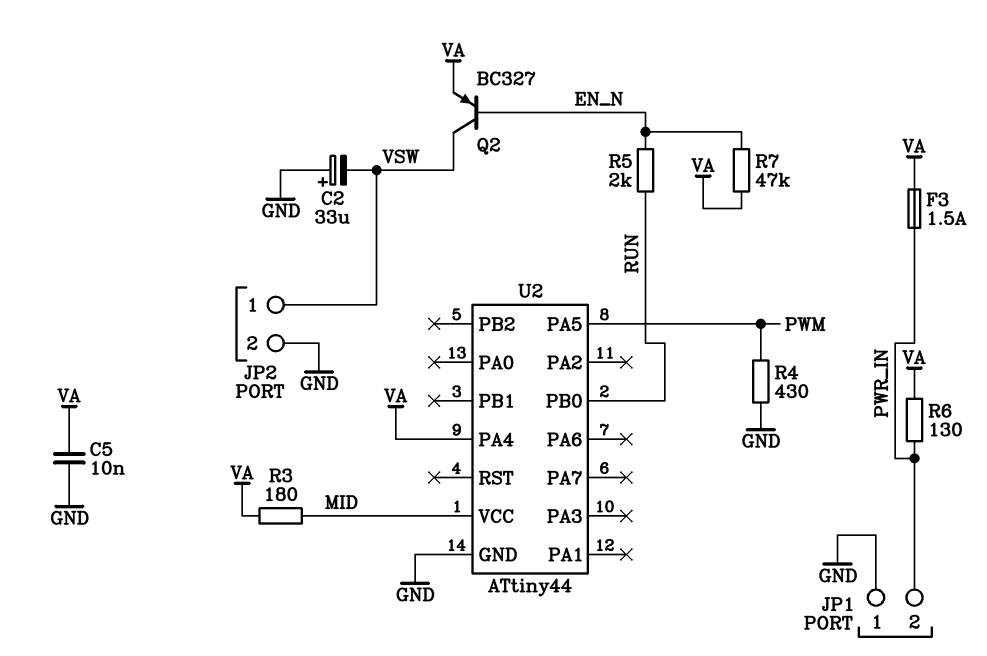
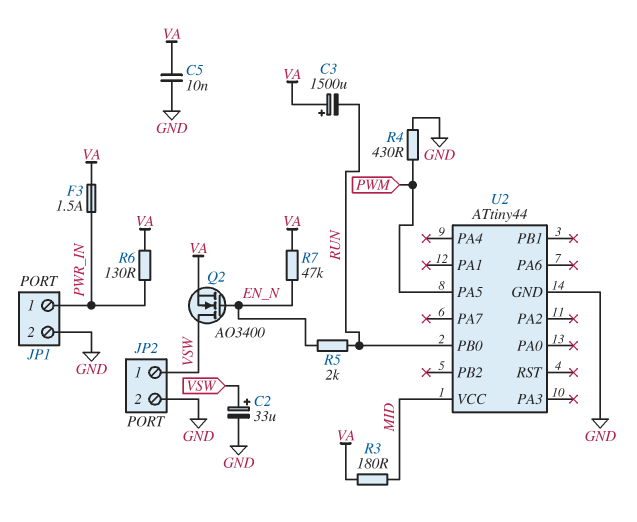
C2: 33uF (plus GND, minus VSW) -> 33uF (plus VSW, minus GND)
C3: none -> 1500uF (plus VA, minus RUN)
JP1 pin 1: GND -> PWR_IN
JP1 pin 2: PWR_IN -> GND
Q2: PNP BC327 (B EN_N, C VSW, E VA) -> NMOS AO3400 (G EN_N, D VSW, S VA)
U2 pin PA4: VA -> none

